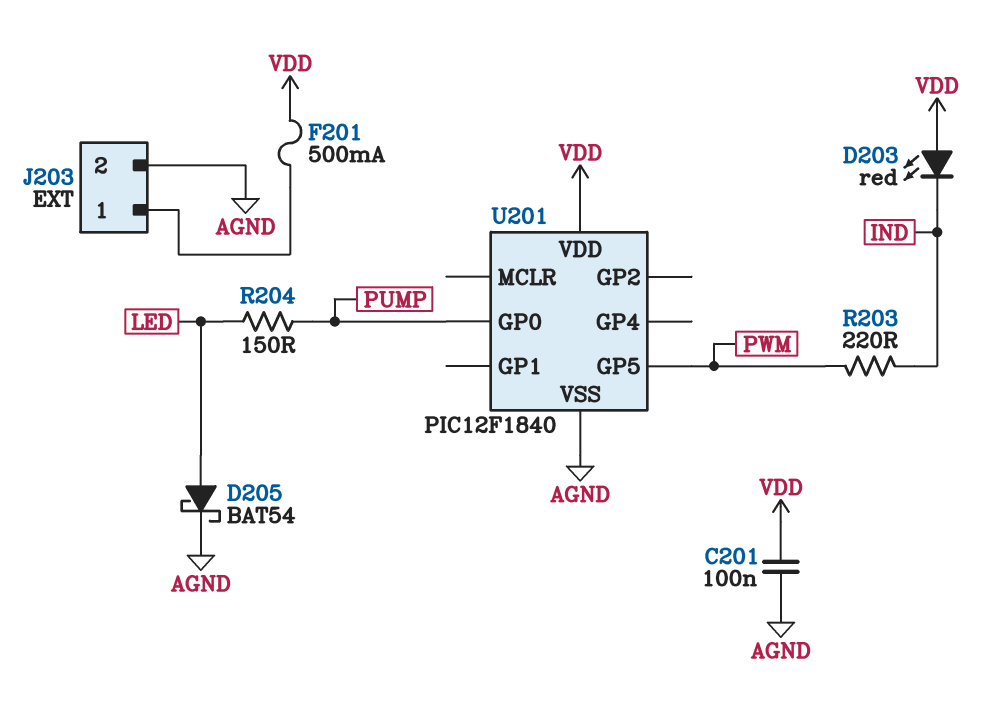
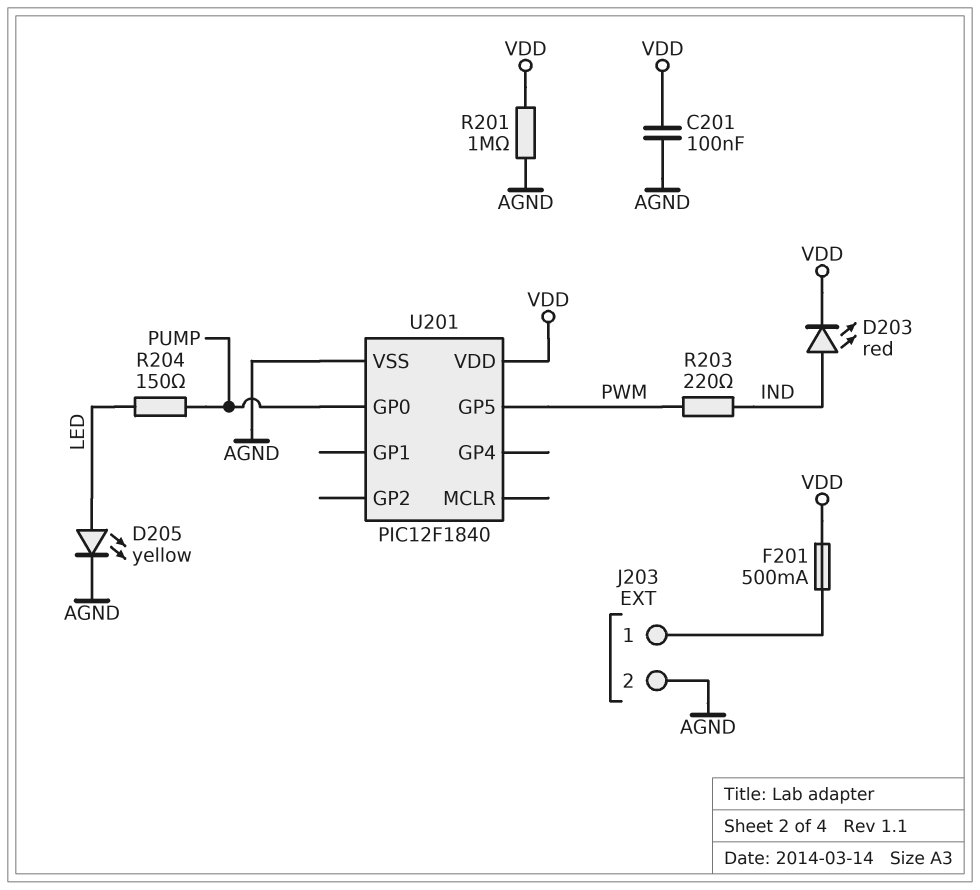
D203: LED red (A VDD, K IND) -> LED red (A IND, K VDD)
D205: schottky BAT54 (A LED, K AGND) -> LED yellow (A LED, K AGND)
R201: none -> 1M (AGND, VDD)

